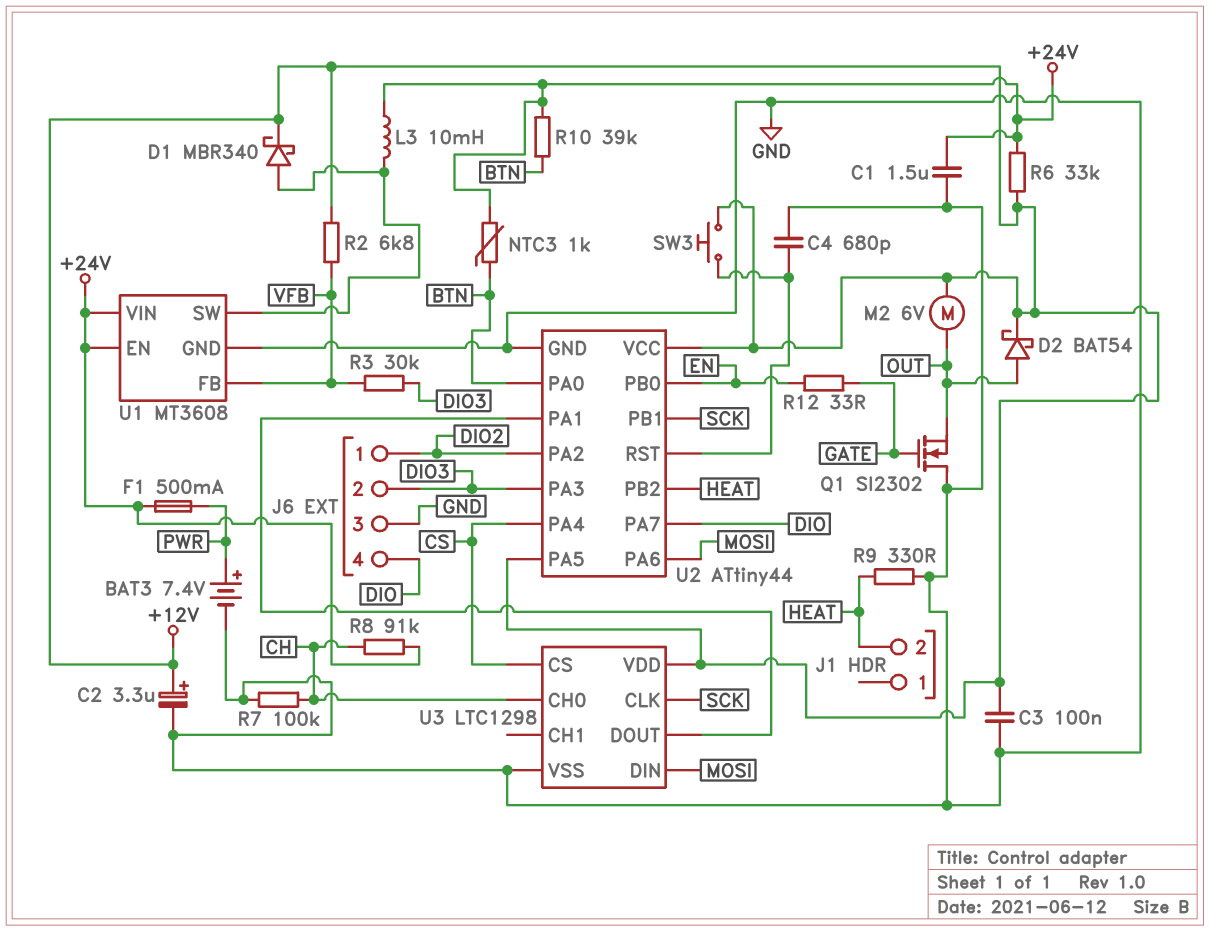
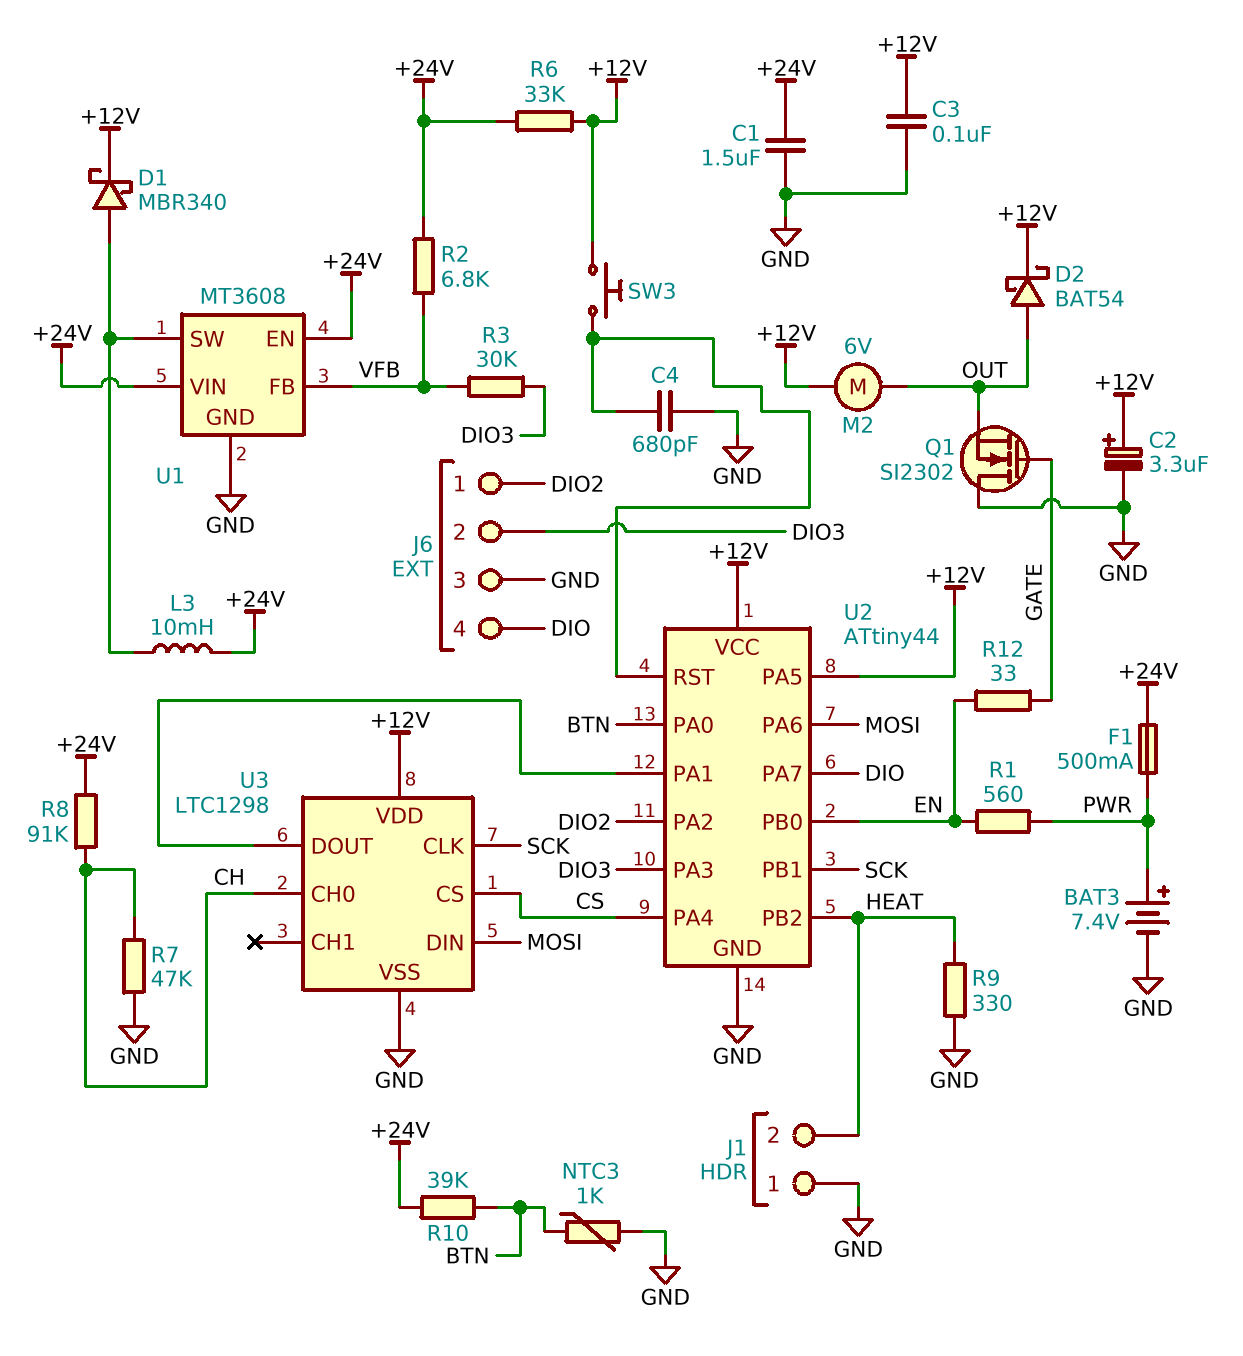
J1 pin 1: none -> GND
NTC3: 1k (+24V, BTN) -> 1k (BTN, GND)
R1: none -> 560 (EN, PWR)
R2: 6.8k (+12V, VFB) -> 6.8k (+24V, VFB)
R7: 100k (CH, GND) -> 47k (CH, GND)

